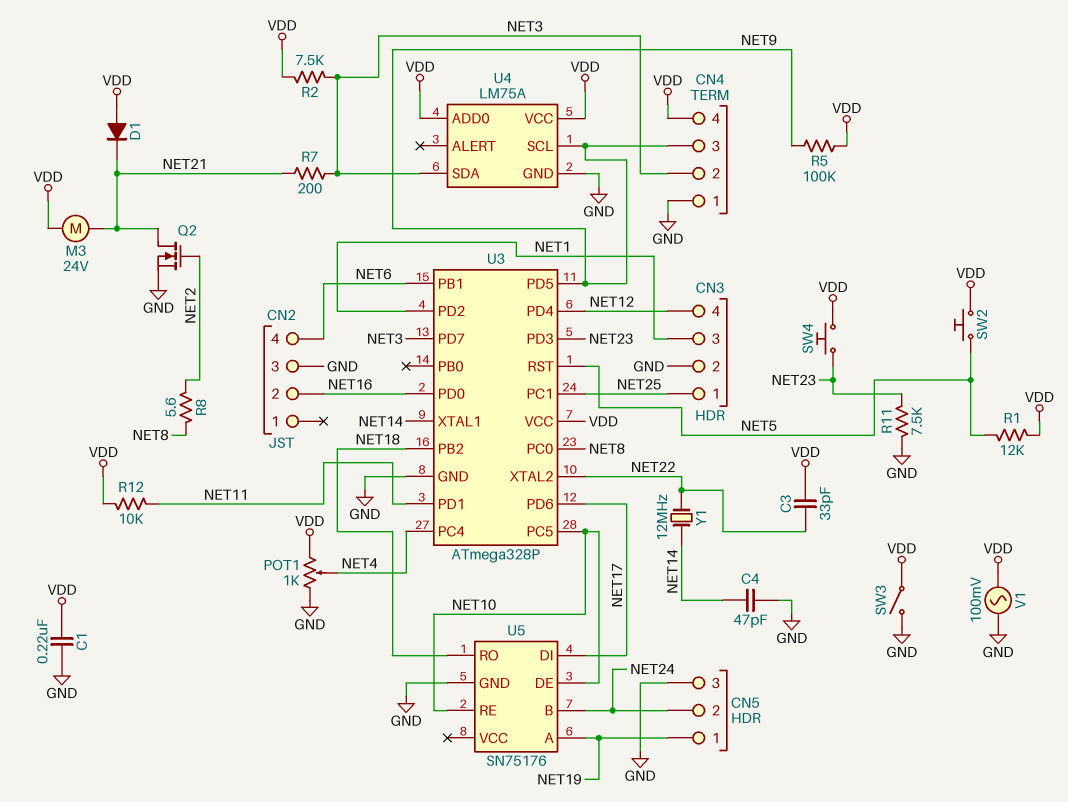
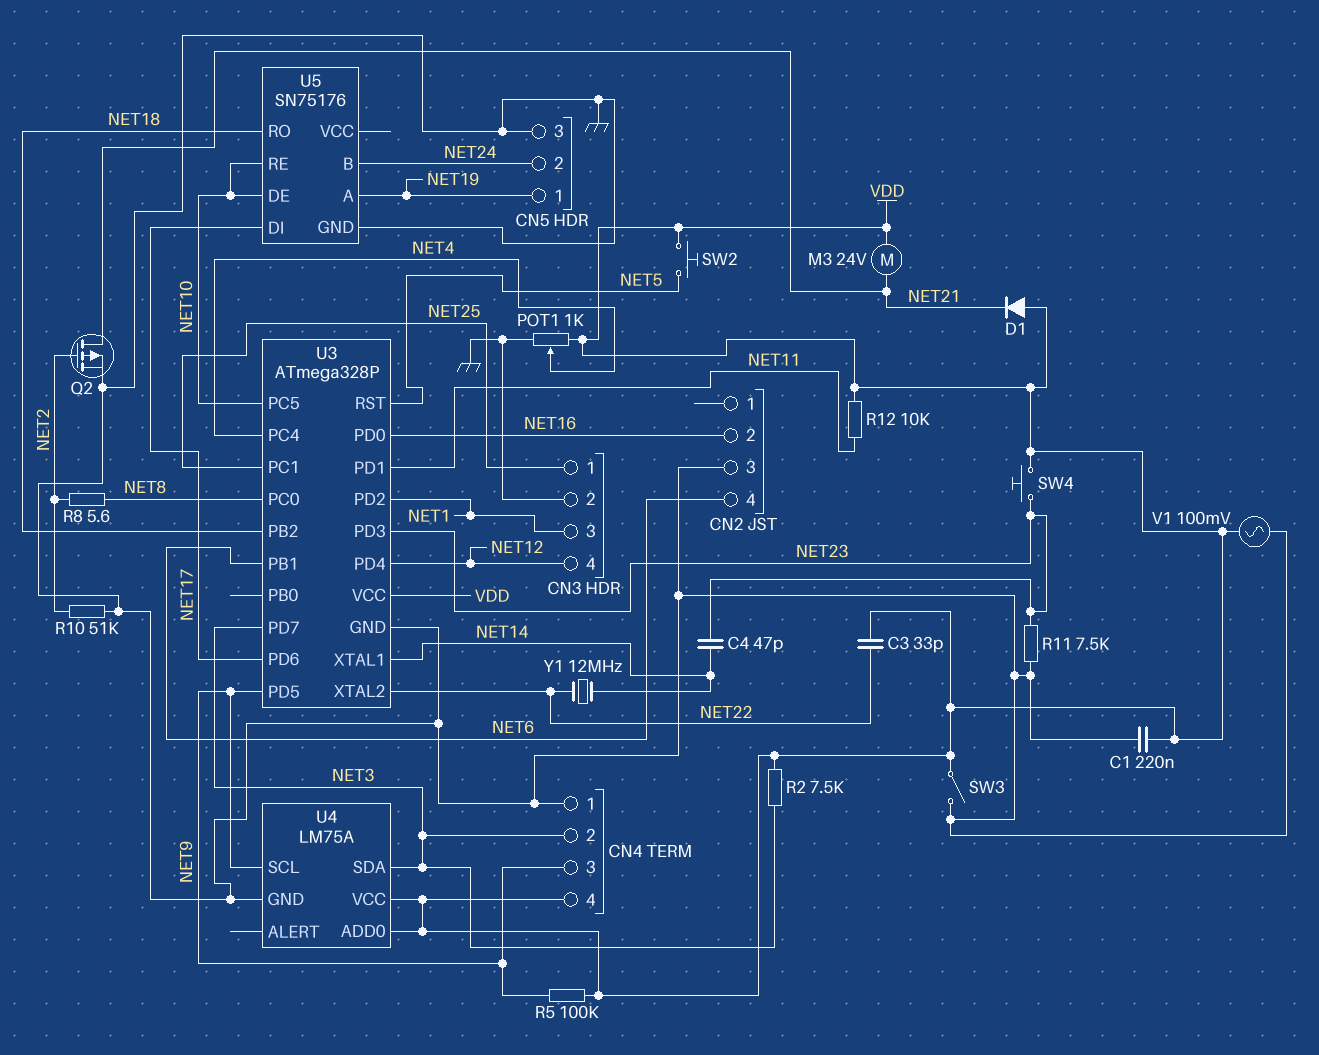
C4: 47pF (GND, NET14) -> 47pF (NET14, NET23)
Q2: NMOS (G NET2, D NET21, S GND) -> PMOS (G NET2, D NET21, S GND)
R1: 12k (NET5, VDD) -> none
R7: 200 (NET3, NET21) -> none
R10: none -> 51k (GND, NET2)

